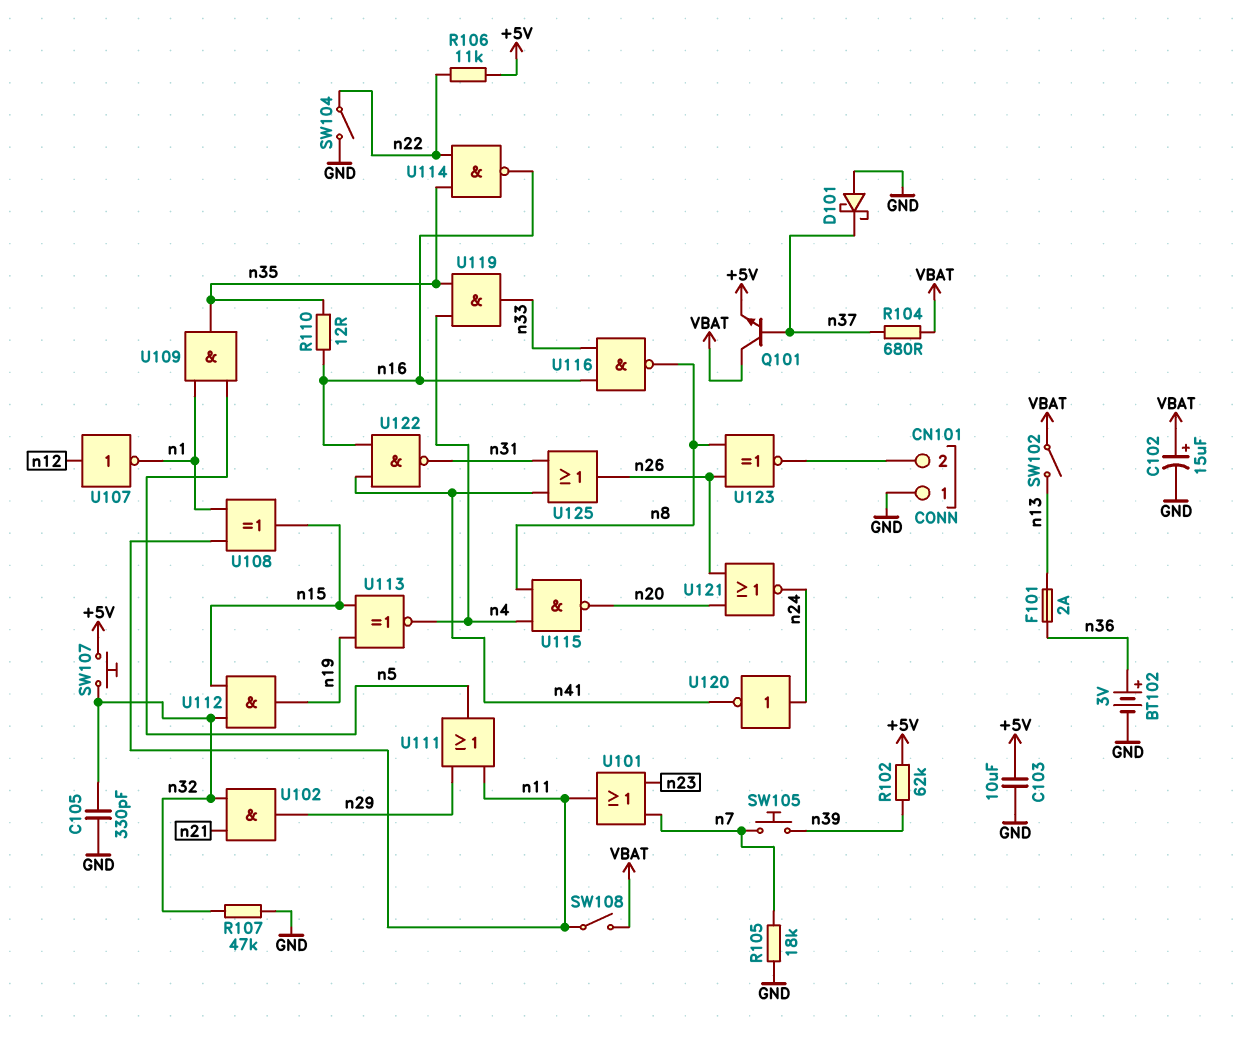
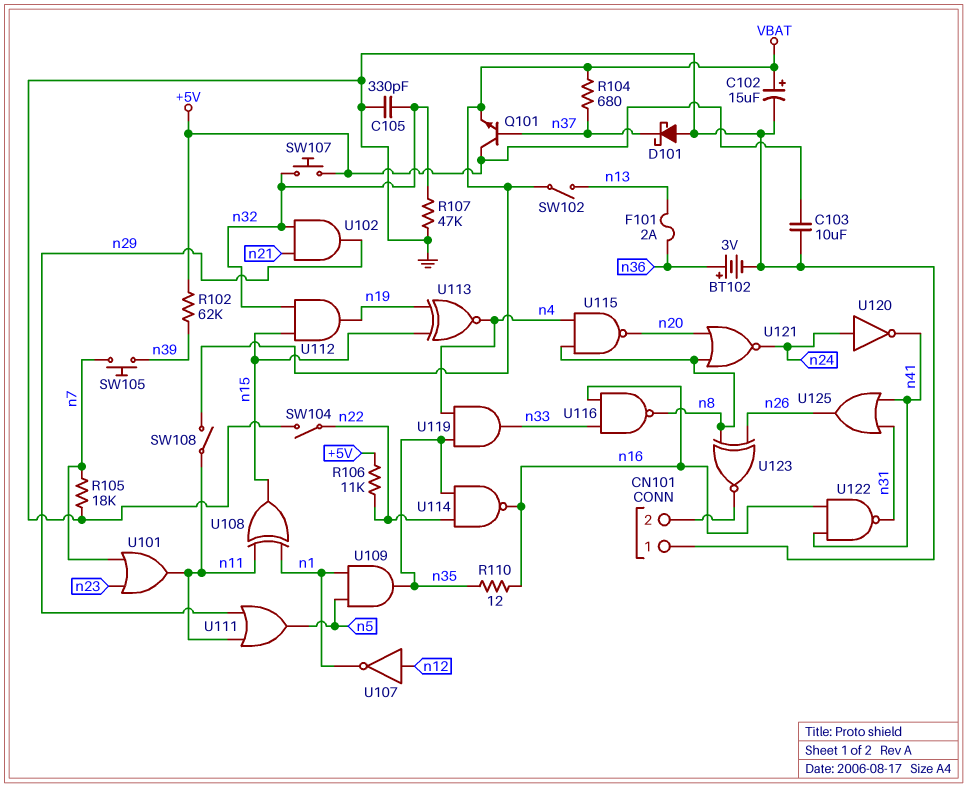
Q101: NPN (B n37, C VBAT, E +5V) -> NPN (B n37, C +5V, E VBAT)
U121: NOR (in n20, in n26, out n24) -> NOR (in n8, in n20, out n24)

